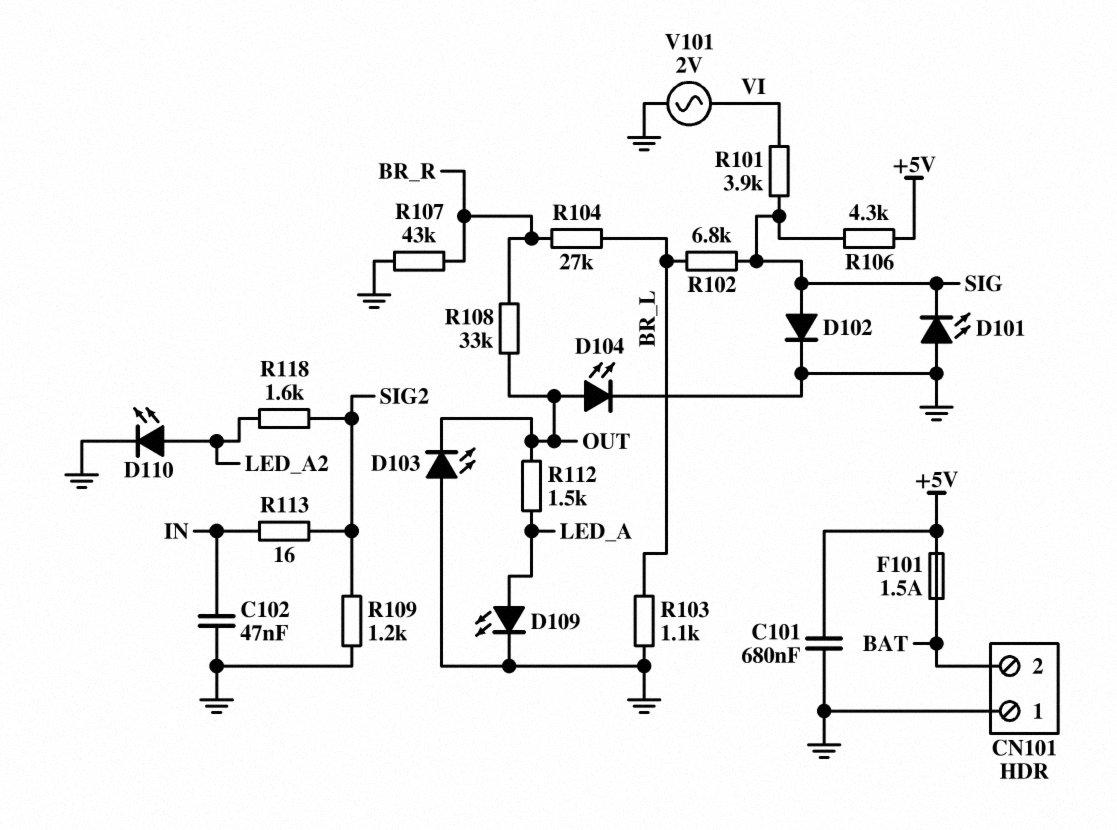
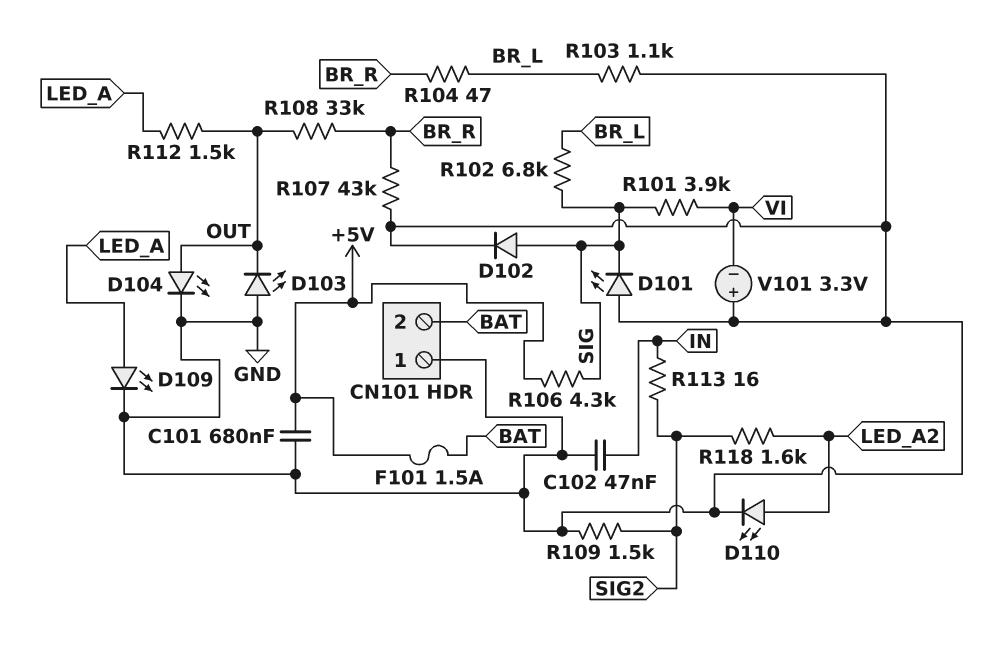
R104: 27k (BR_L, BR_R) -> 47 (BR_L, BR_R)
R109: 1.2k (GND, SIG2) -> 1.5k (GND, SIG2)
V101: AC 2V (GND, VI) -> 3.3V (plus GND, minus VI)

